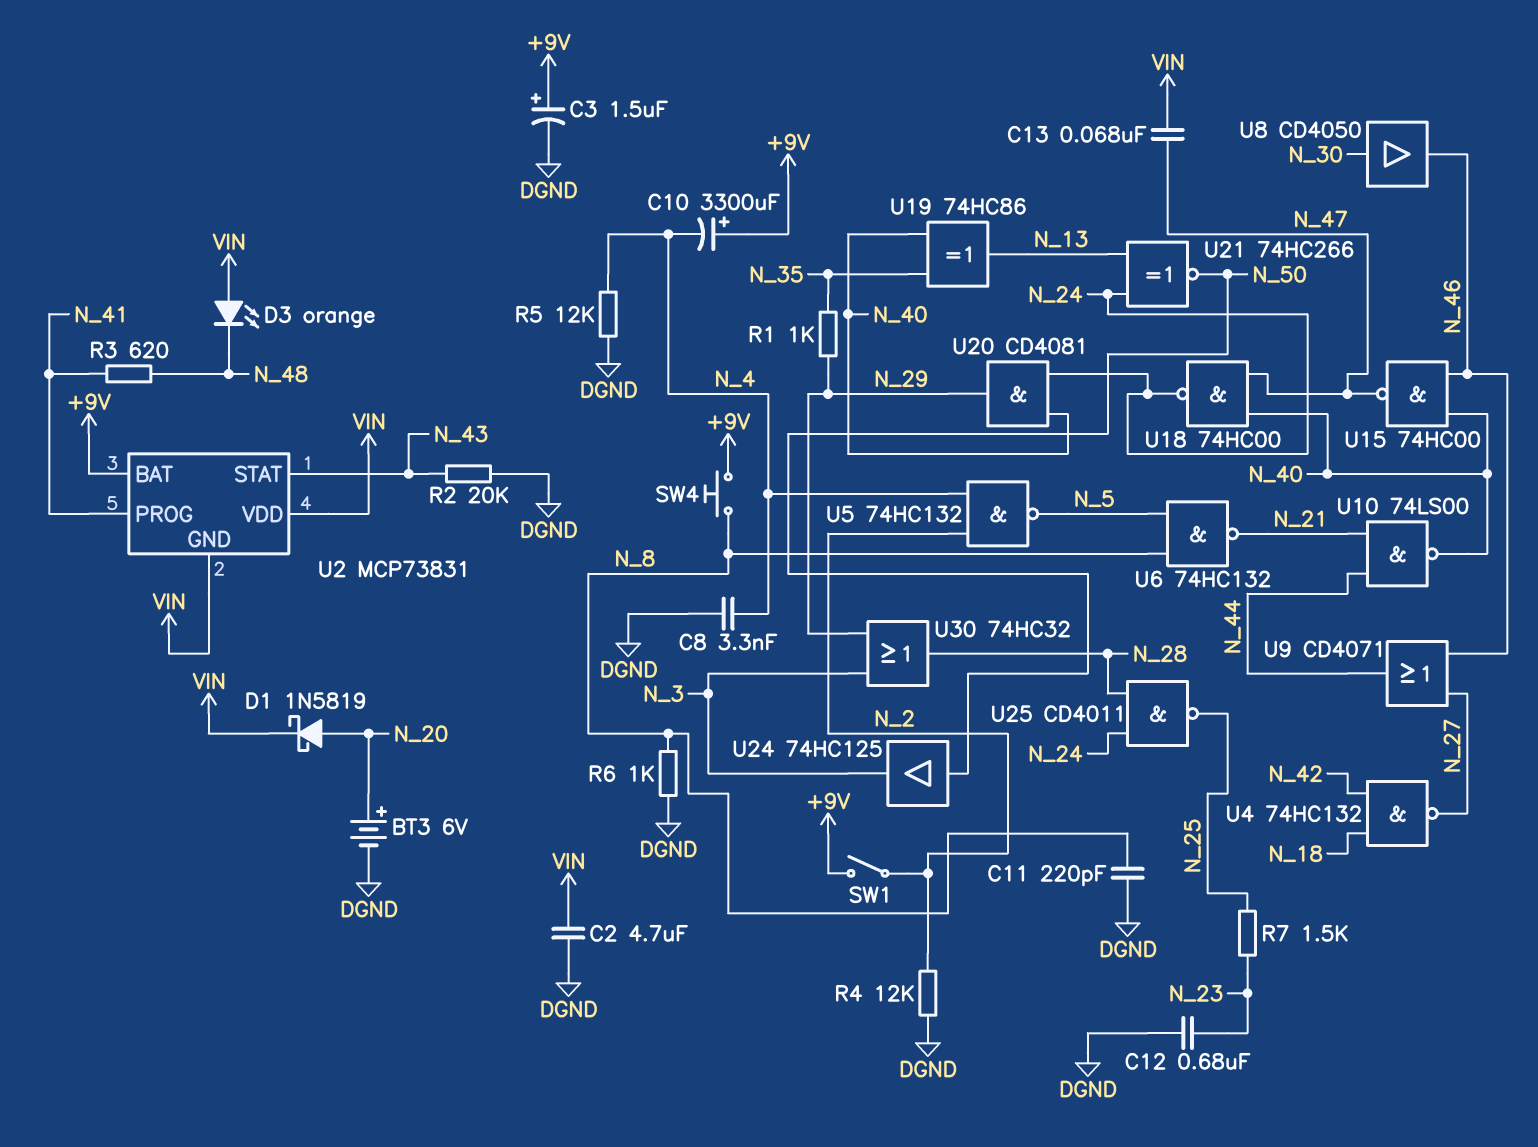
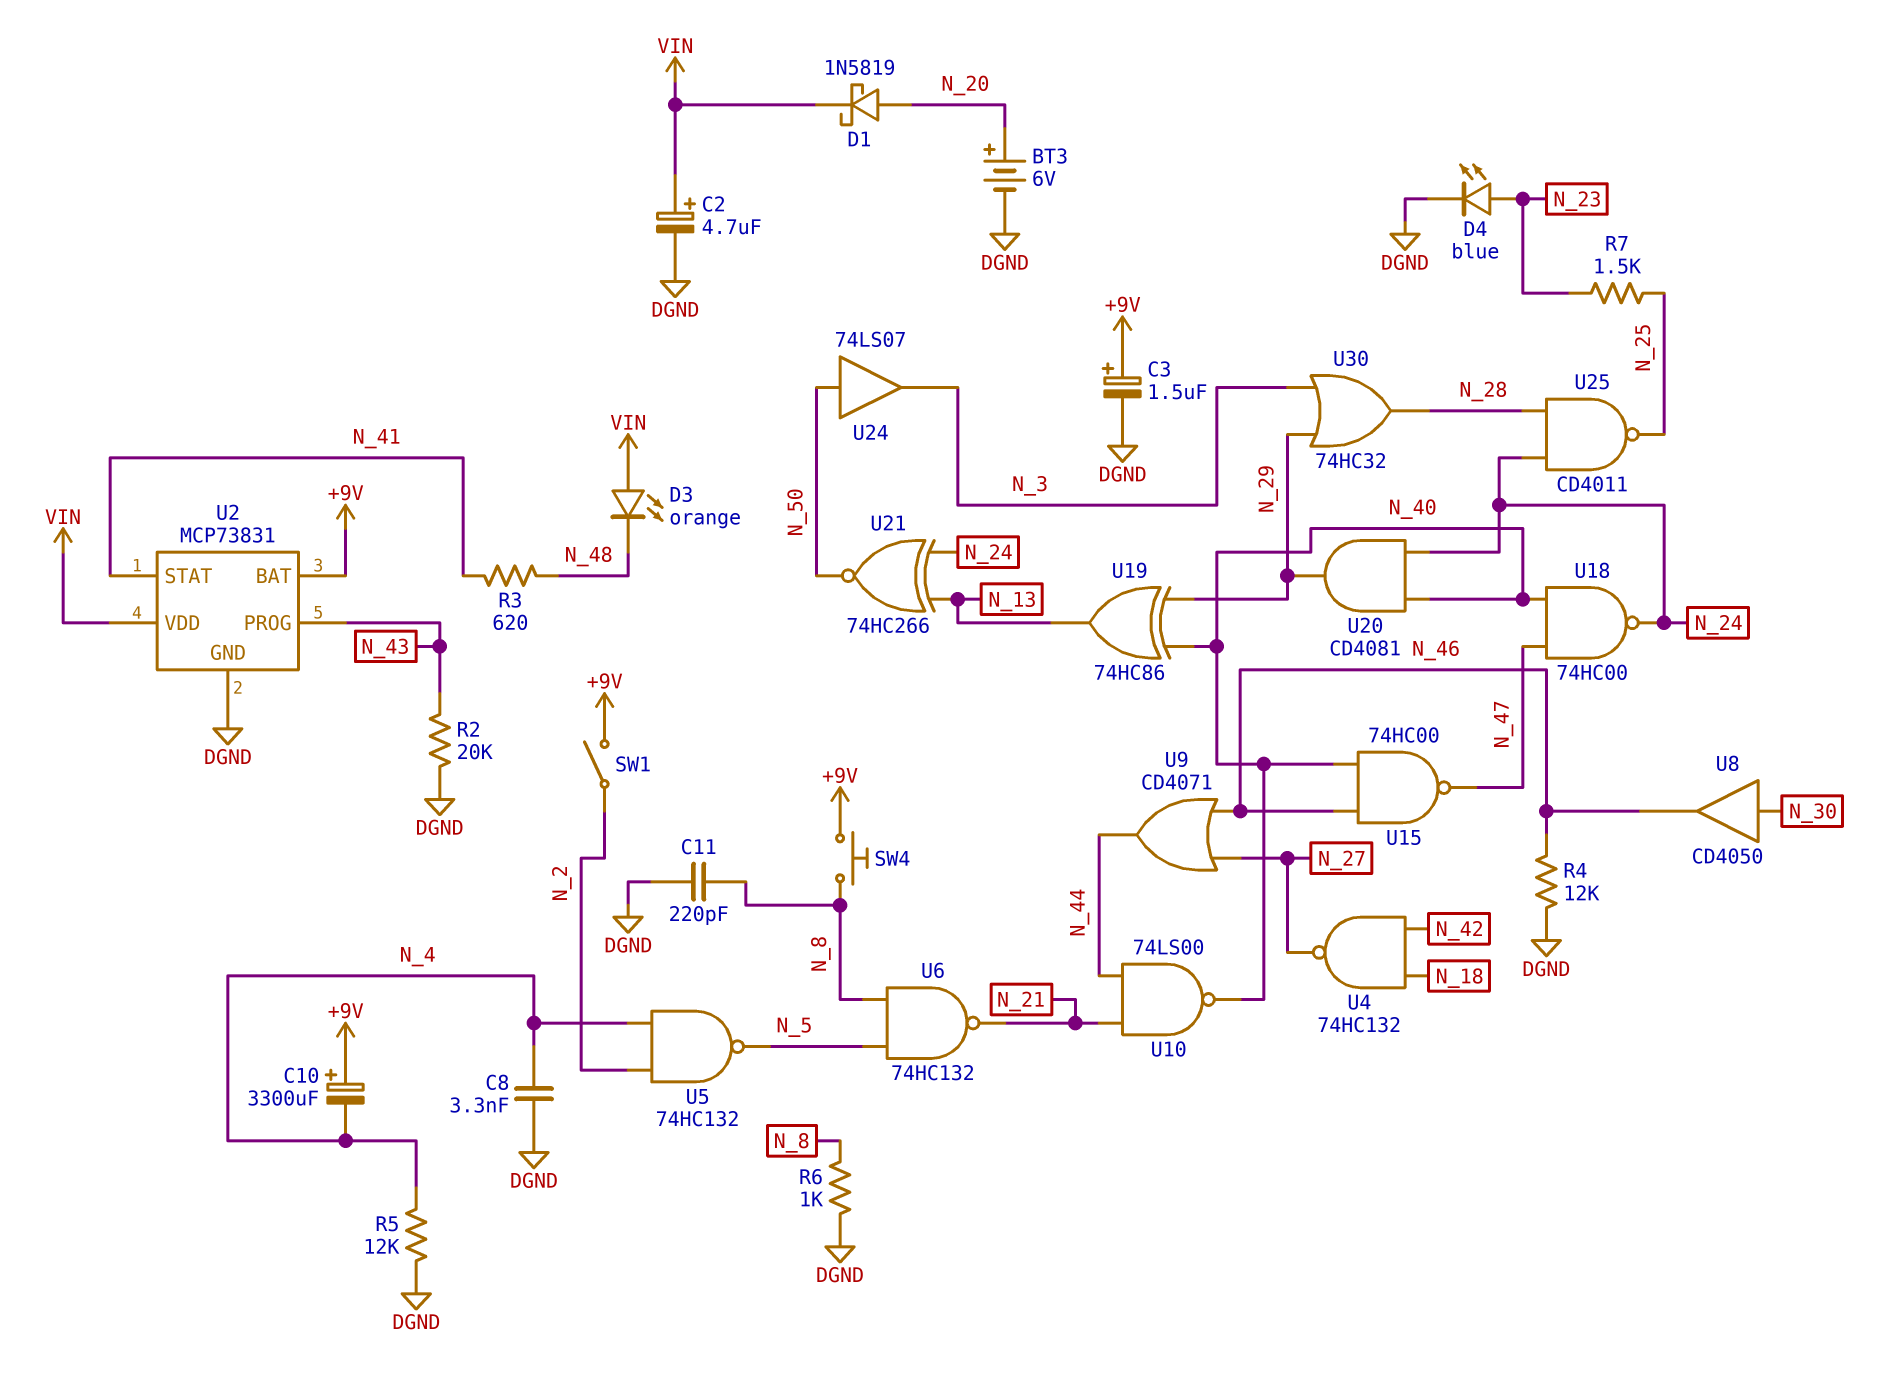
C2: 4.7uF (DGND, VIN) -> 4.7uF (plus VIN, minus DGND)
C12: 680nF (DGND, N_23) -> none
C13: 68nF (N_47, VIN) -> none
D4: none -> LED blue (A N_23, K DGND)
R1: 1k (N_29, N_35) -> none
R4: 12k (DGND, N_2) -> 12k (DGND, N_46)
U2 pin GND: VIN -> DGND
U2 pin PROG: N_41 -> N_43
U2 pin STAT: N_43 -> N_41
U19: XOR 74HC86 (in N_35, in N_40, out N_13) -> XOR 74HC86 (in N_29, in N_40, out N_13)
U24: buffer 74HC125 (in N_50, out N_3) -> buffer 74LS07 (in N_50, out N_3)

